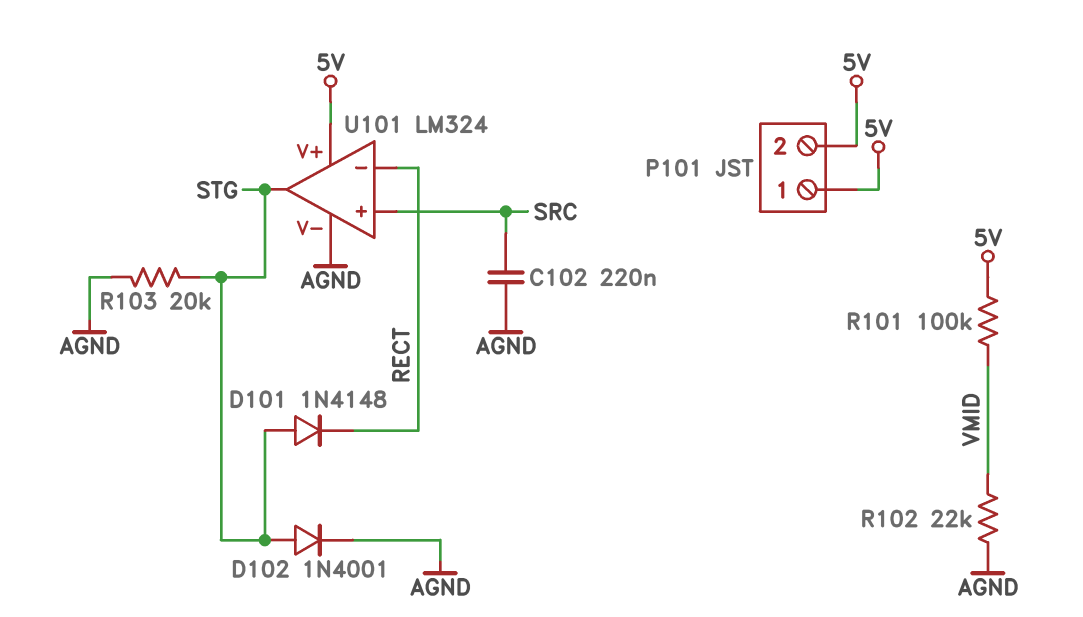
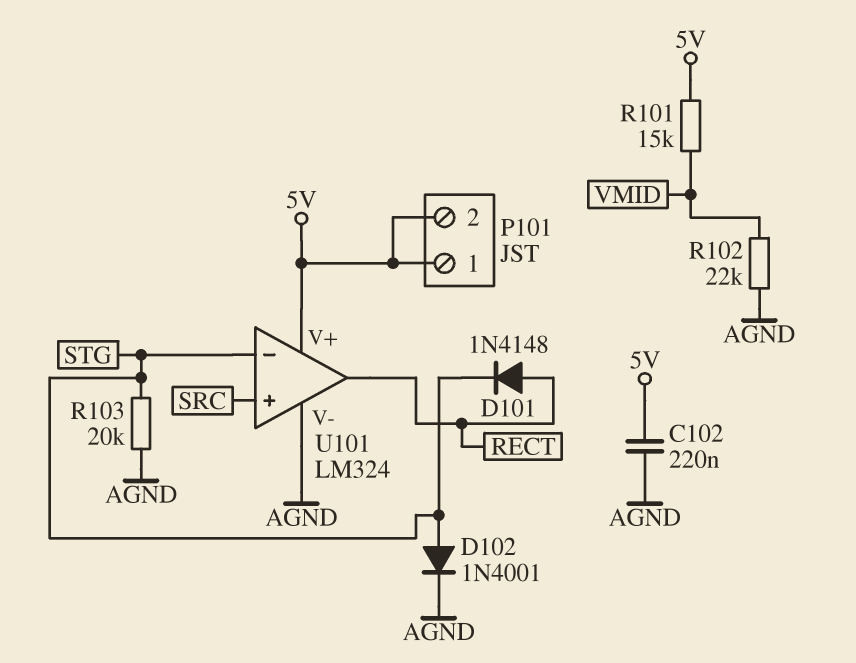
C102: 220nF (AGND, SRC) -> 220nF (5V, AGND)
D101: diode 1N4148 (A STG, K RECT) -> diode 1N4148 (A RECT, K STG)
R101: 100k (5V, VMID) -> 15k (5V, VMID)
U101 pin in-: RECT -> STG
U101 pin out: STG -> RECT

